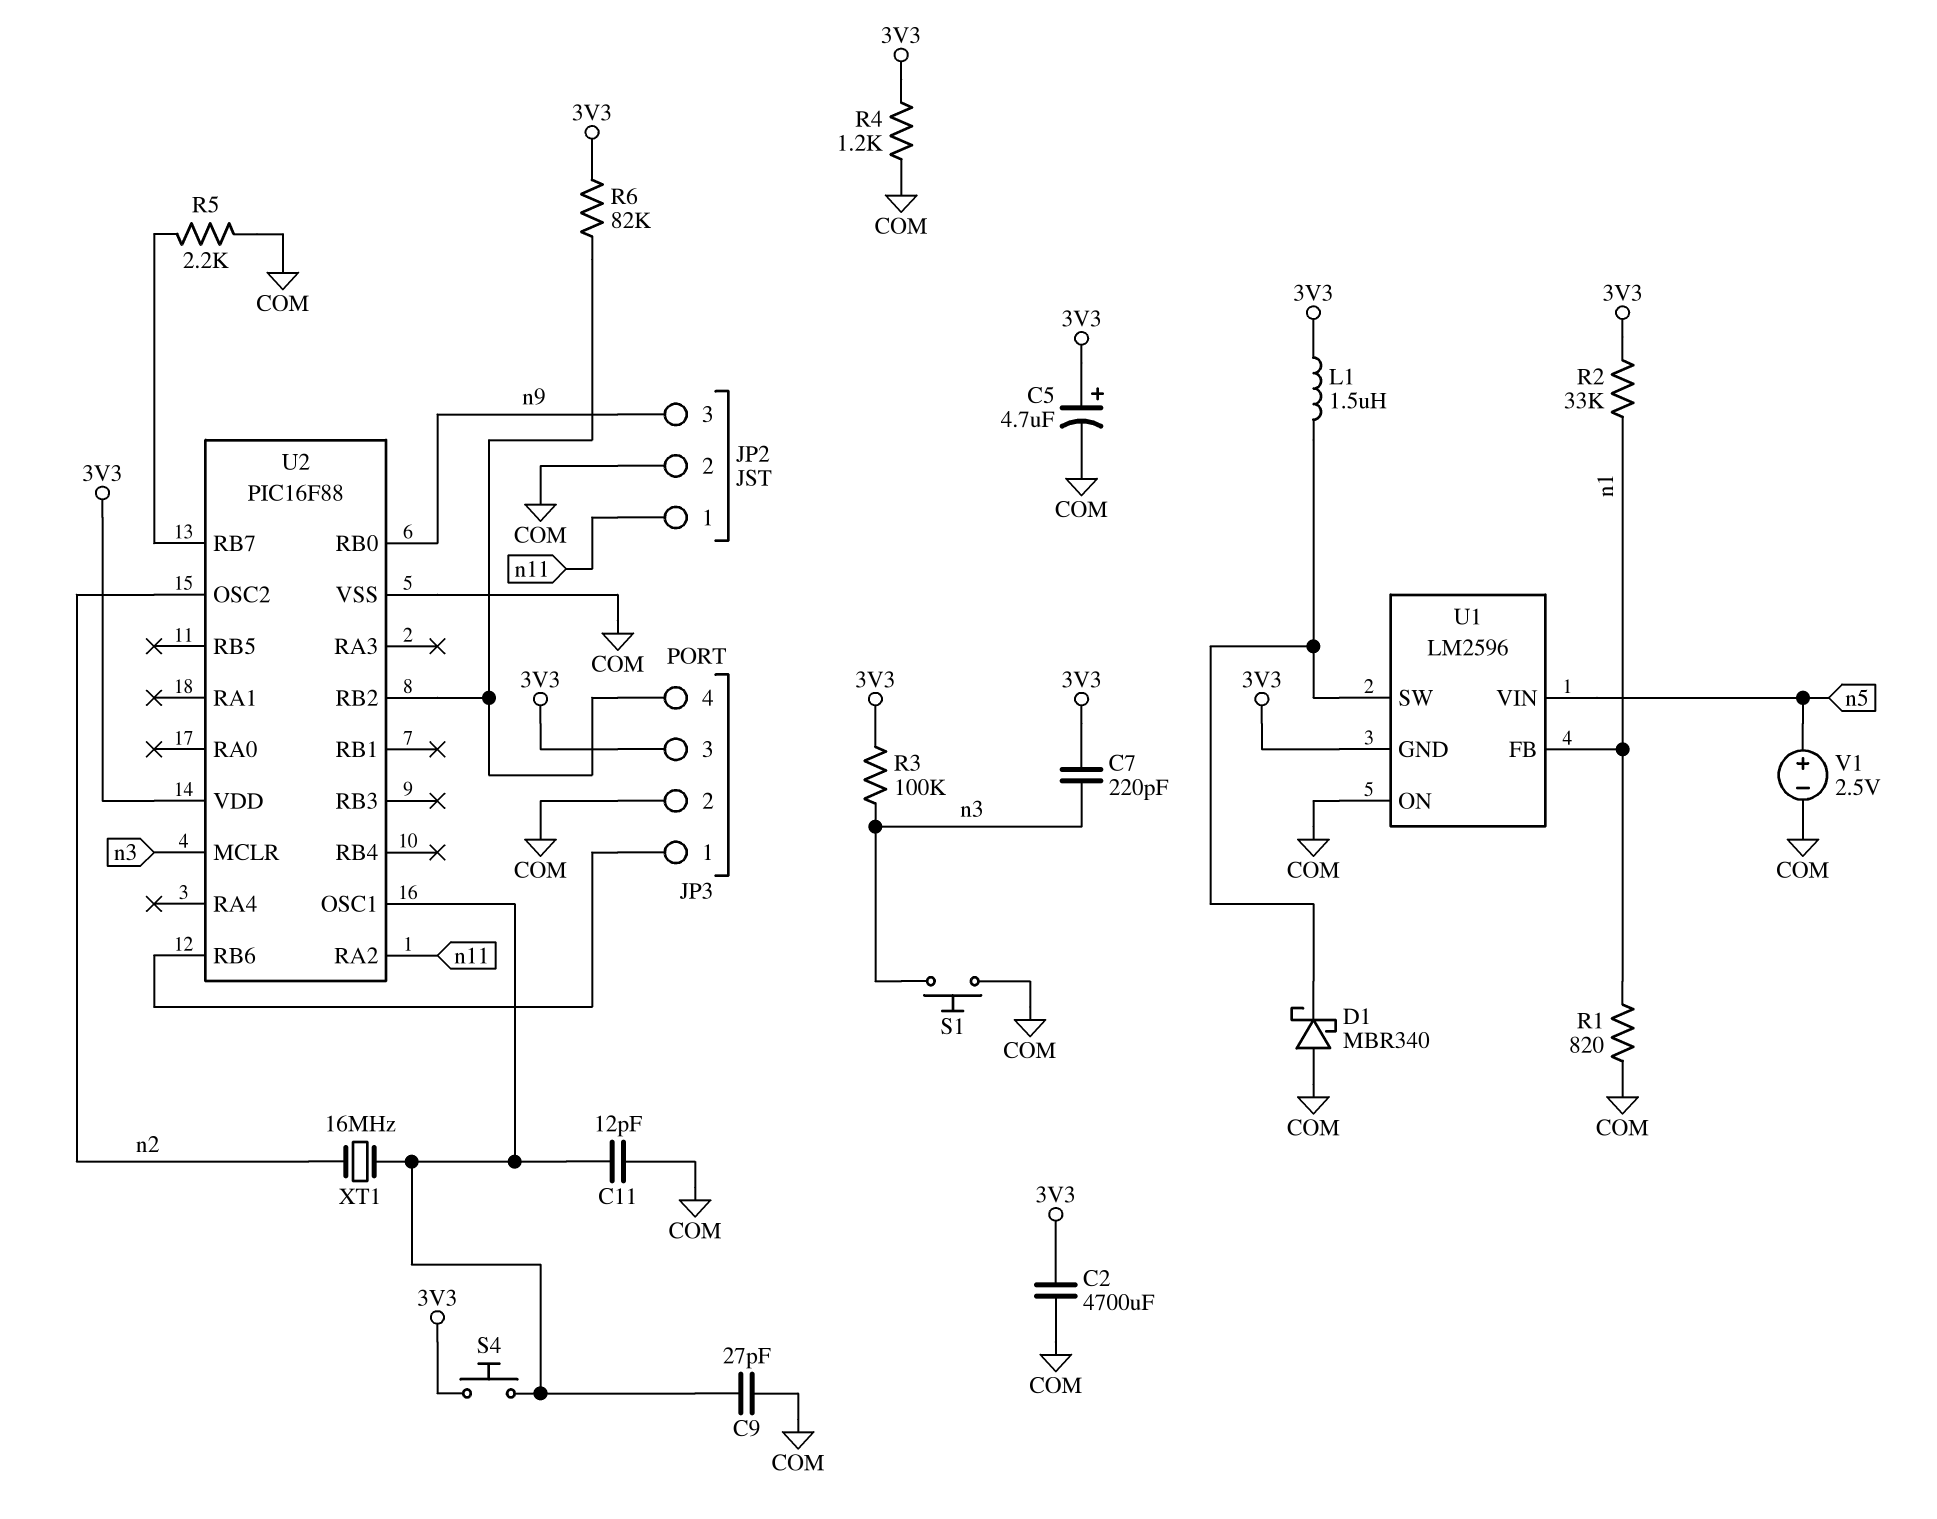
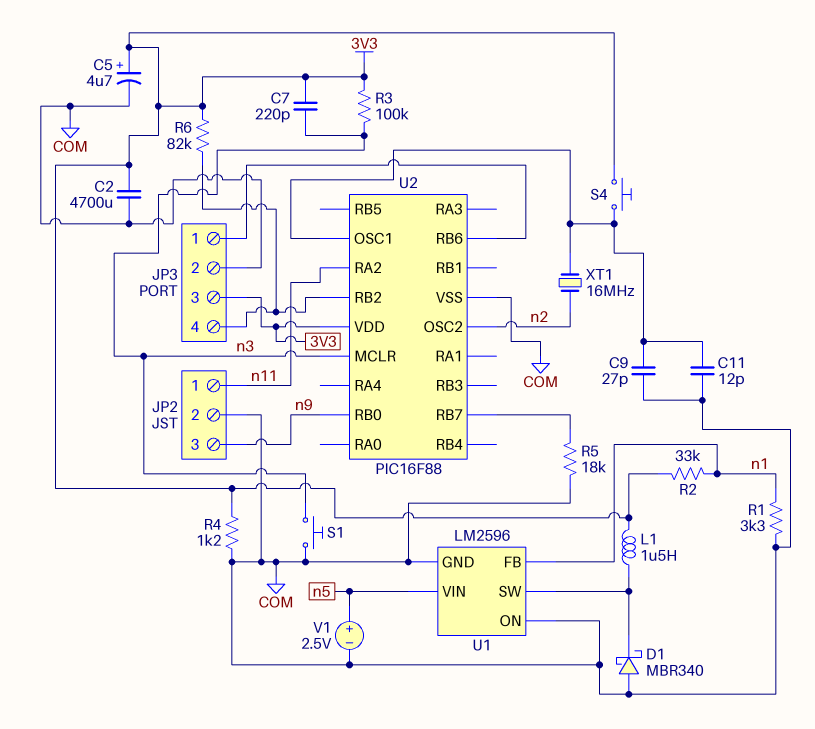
R1: 820 (COM, n1) -> 3.3k (COM, n1)
R5: 2.2k (COM, U2/RB7) -> 18k (COM, U2/RB7)
U1 pin GND: 3V3 -> COM

